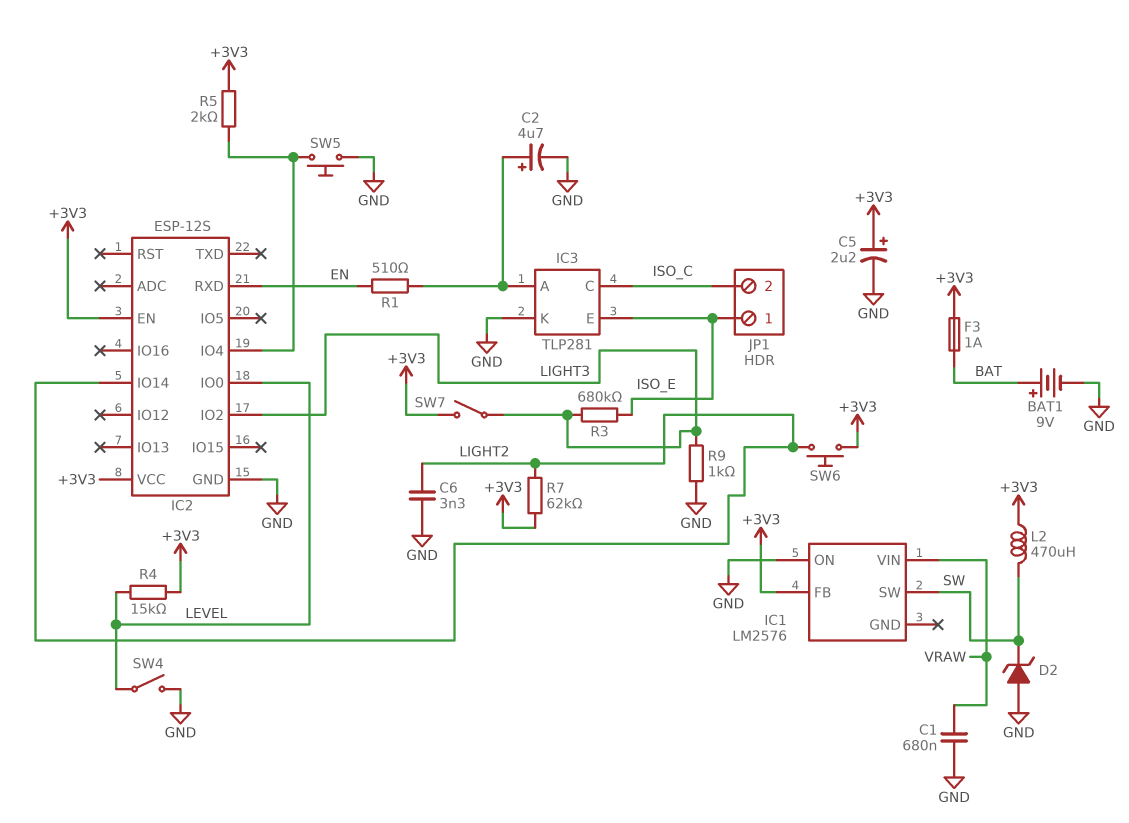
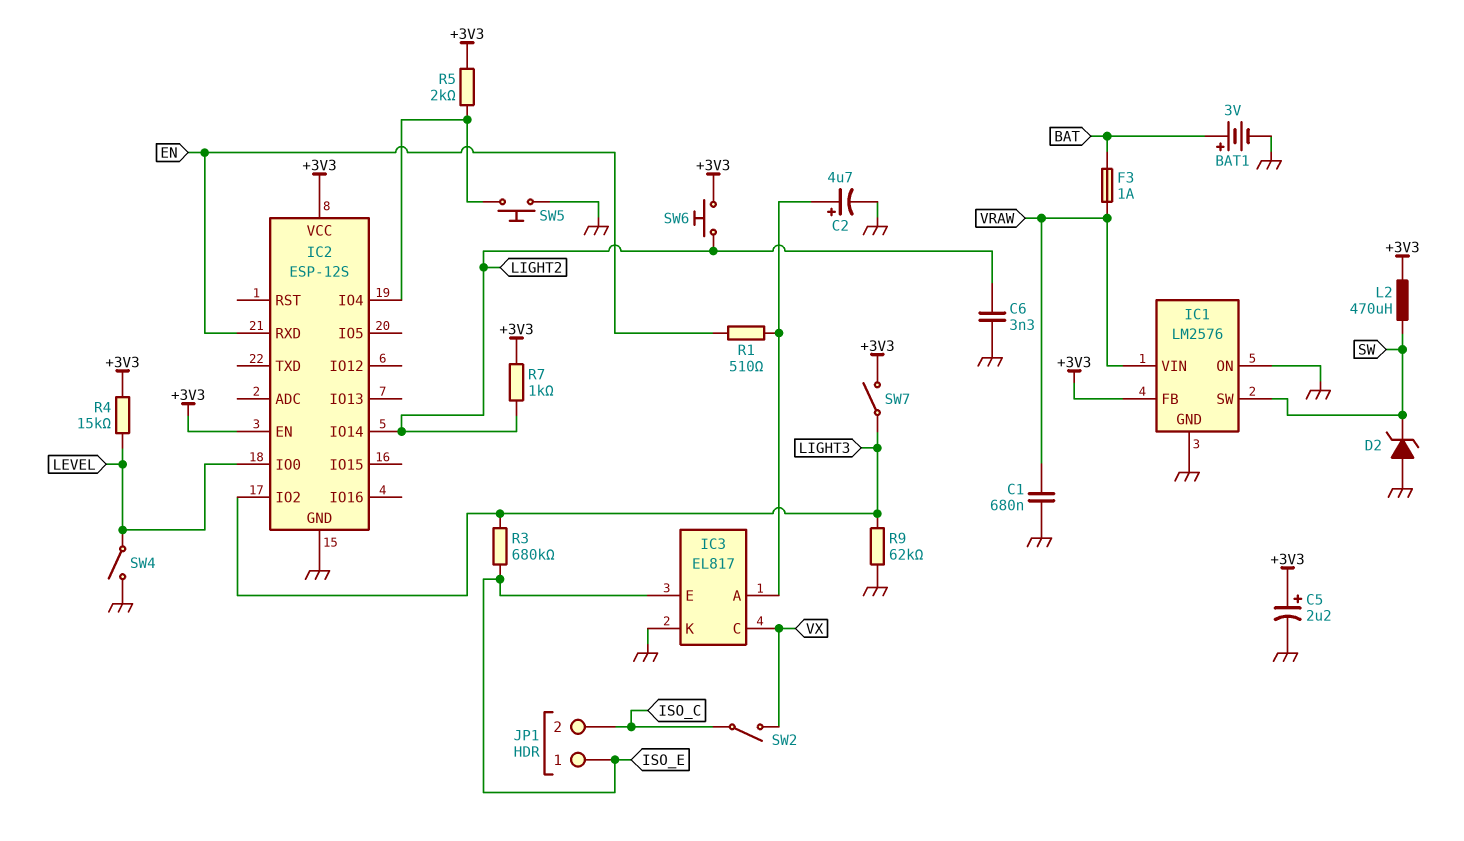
BAT1: 9V (plus BAT, minus GND) -> 3V (plus BAT, minus GND)
F3: 1A (+3V3, BAT) -> 1A (BAT, VRAW)
IC1 pin GND: none -> GND
IC3: TLP281 -> EL817
IC3 pin C: ISO_C -> VX
R7: 62k (+3V3, LIGHT2) -> 1k (+3V3, LIGHT2)
R9: 1k (GND, LIGHT3) -> 62k (GND, LIGHT3)
SW2: none -> switch (ISO_C, VX)

